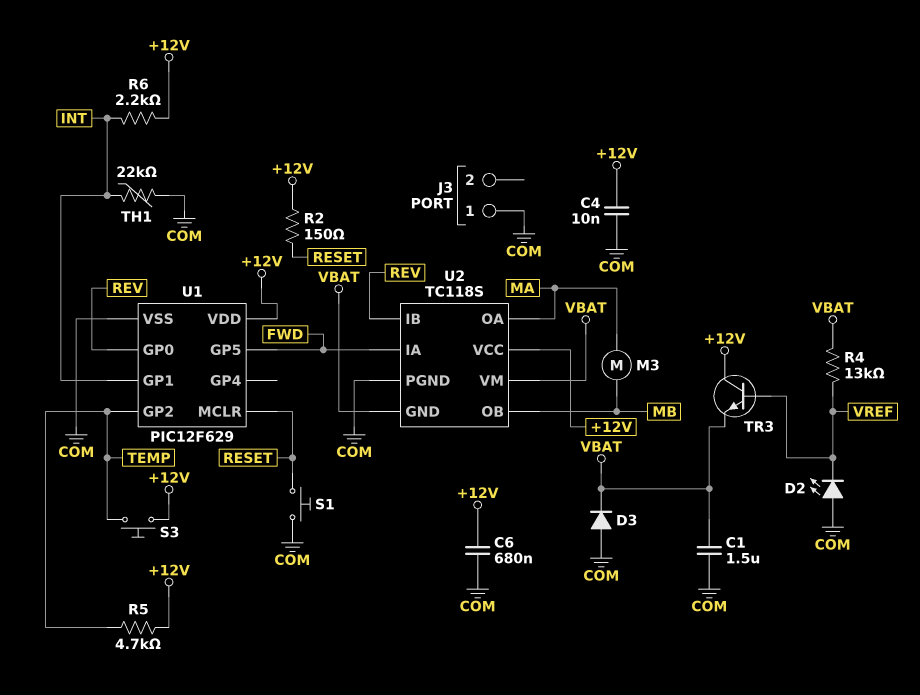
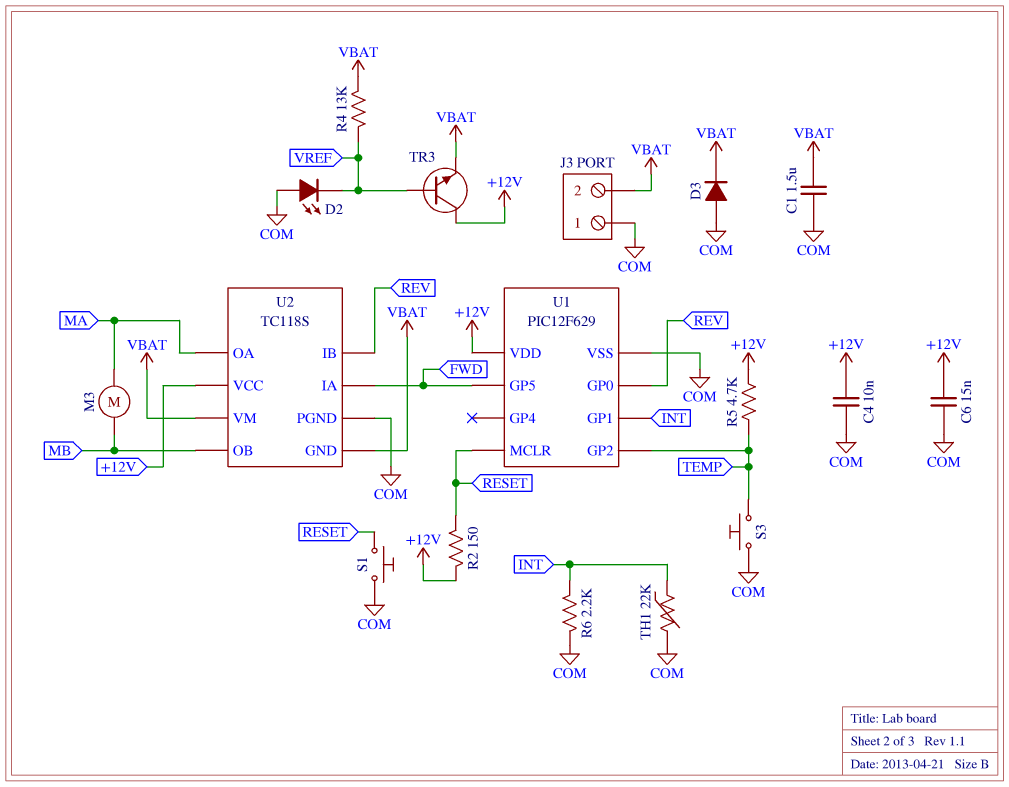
C6: 680nF (+12V, COM) -> 15nF (+12V, COM)
J3 pin 2: none -> VBAT
R6: 2.2k (+12V, INT) -> 2.2k (COM, INT)
S3: button (+12V, TEMP) -> button (COM, TEMP)

